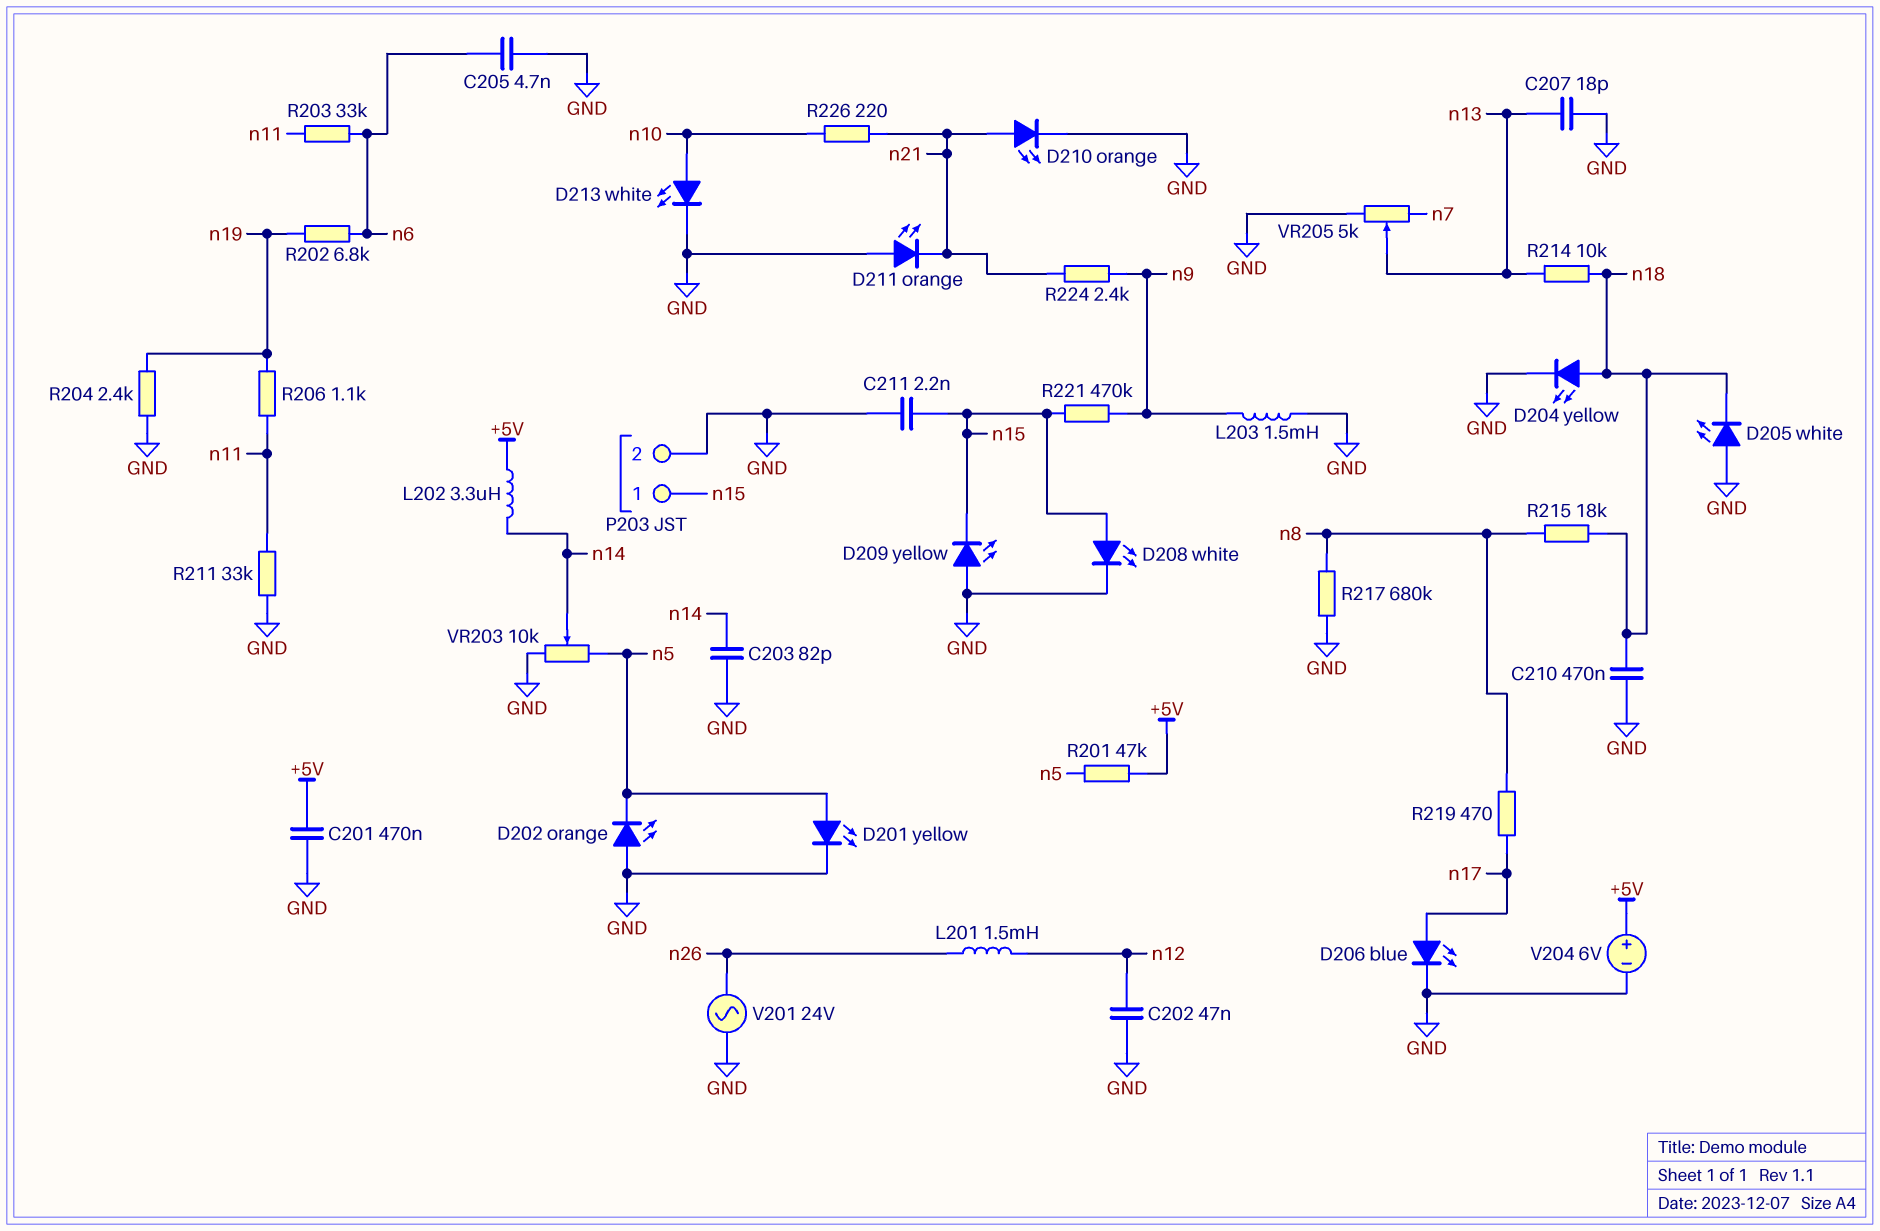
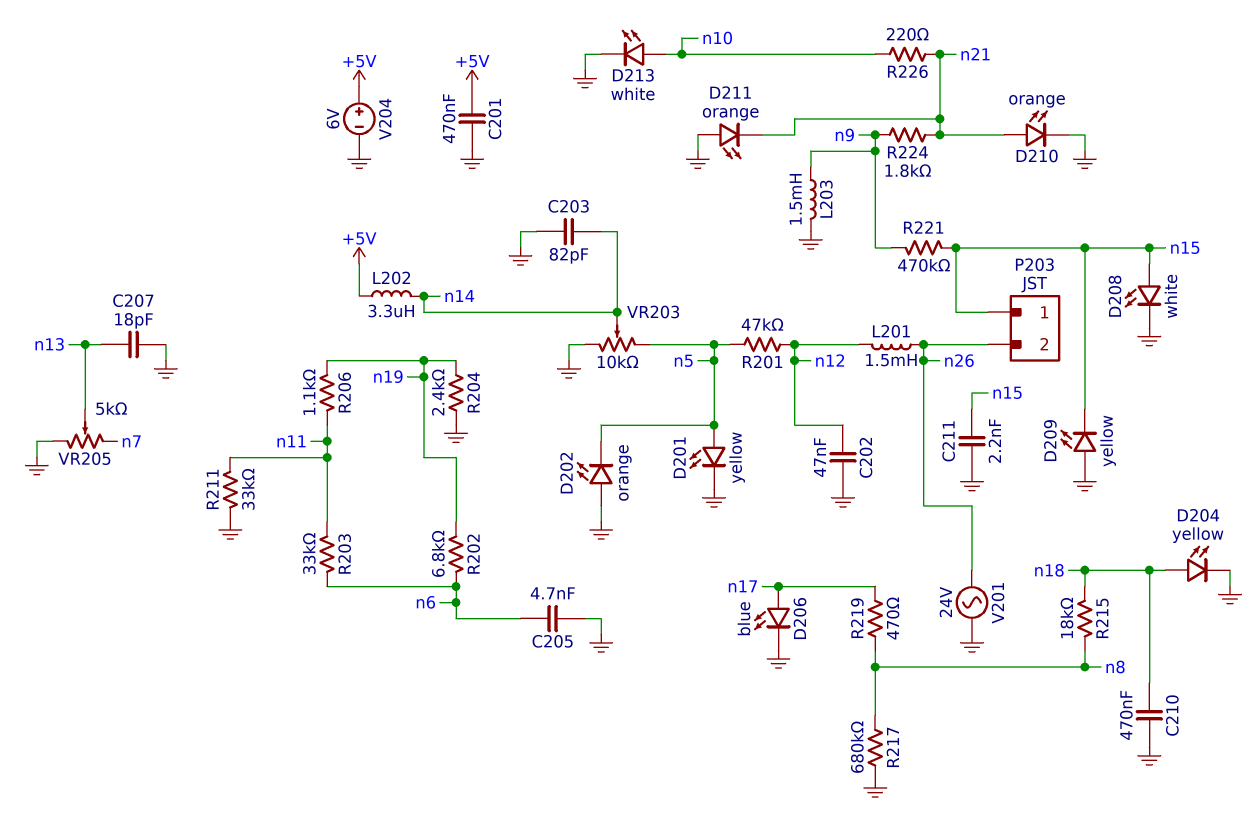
D205: LED white (A GND, K n18) -> none
P203 pin 2: GND -> n26
R201: 47k (+5V, n5) -> 47k (n5, n12)
R214: 10k (n13, n18) -> none
R224: 2.4k (n9, n21) -> 1.8k (n9, n21)

